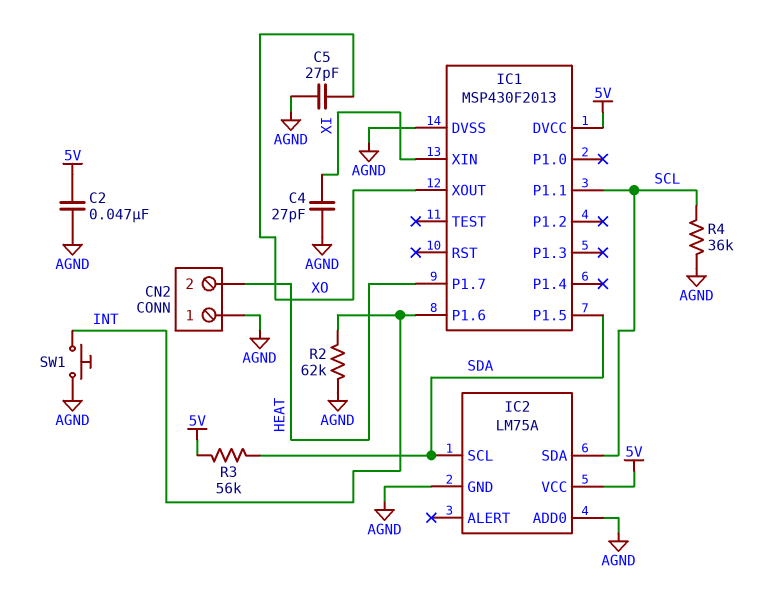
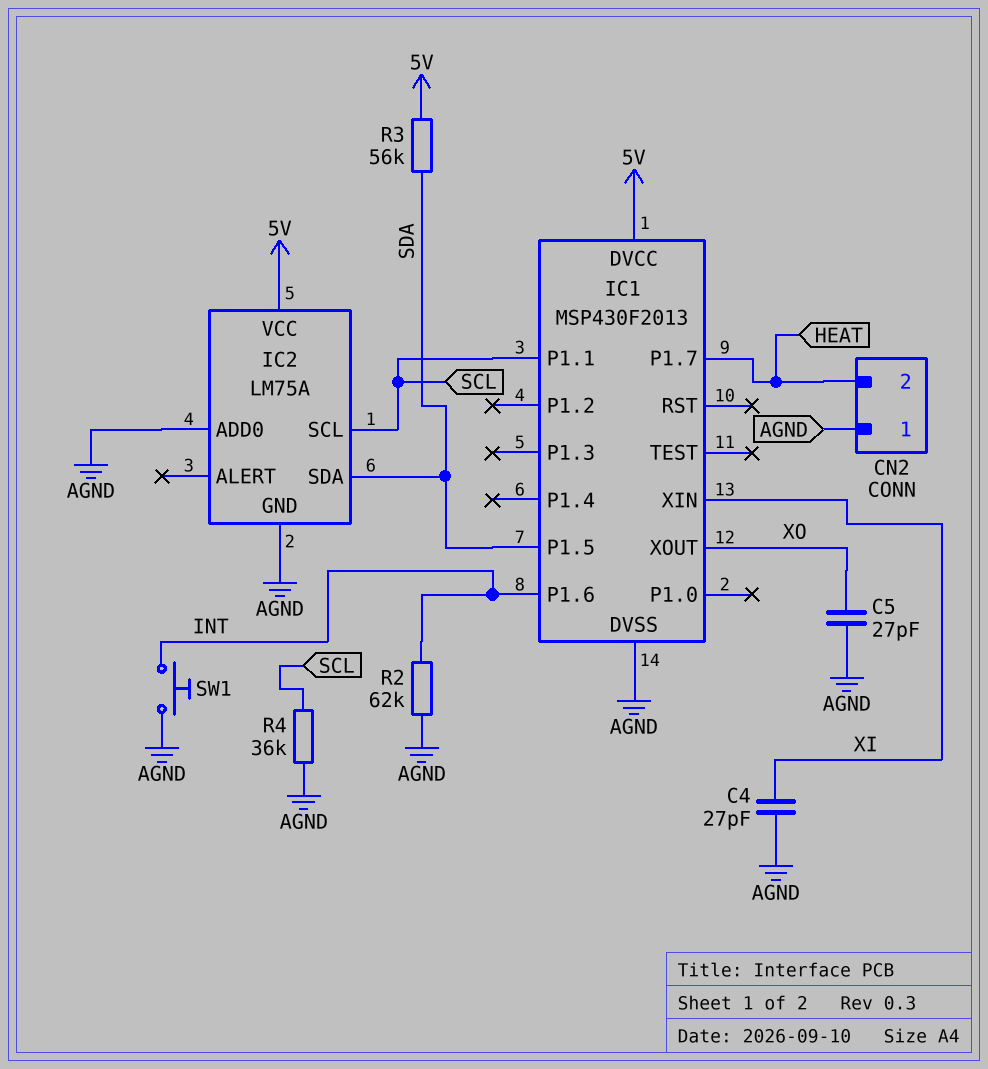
C2: 47nF (5V, AGND) -> none
IC2 pin SCL: SDA -> SCL
IC2 pin SDA: SCL -> SDA

